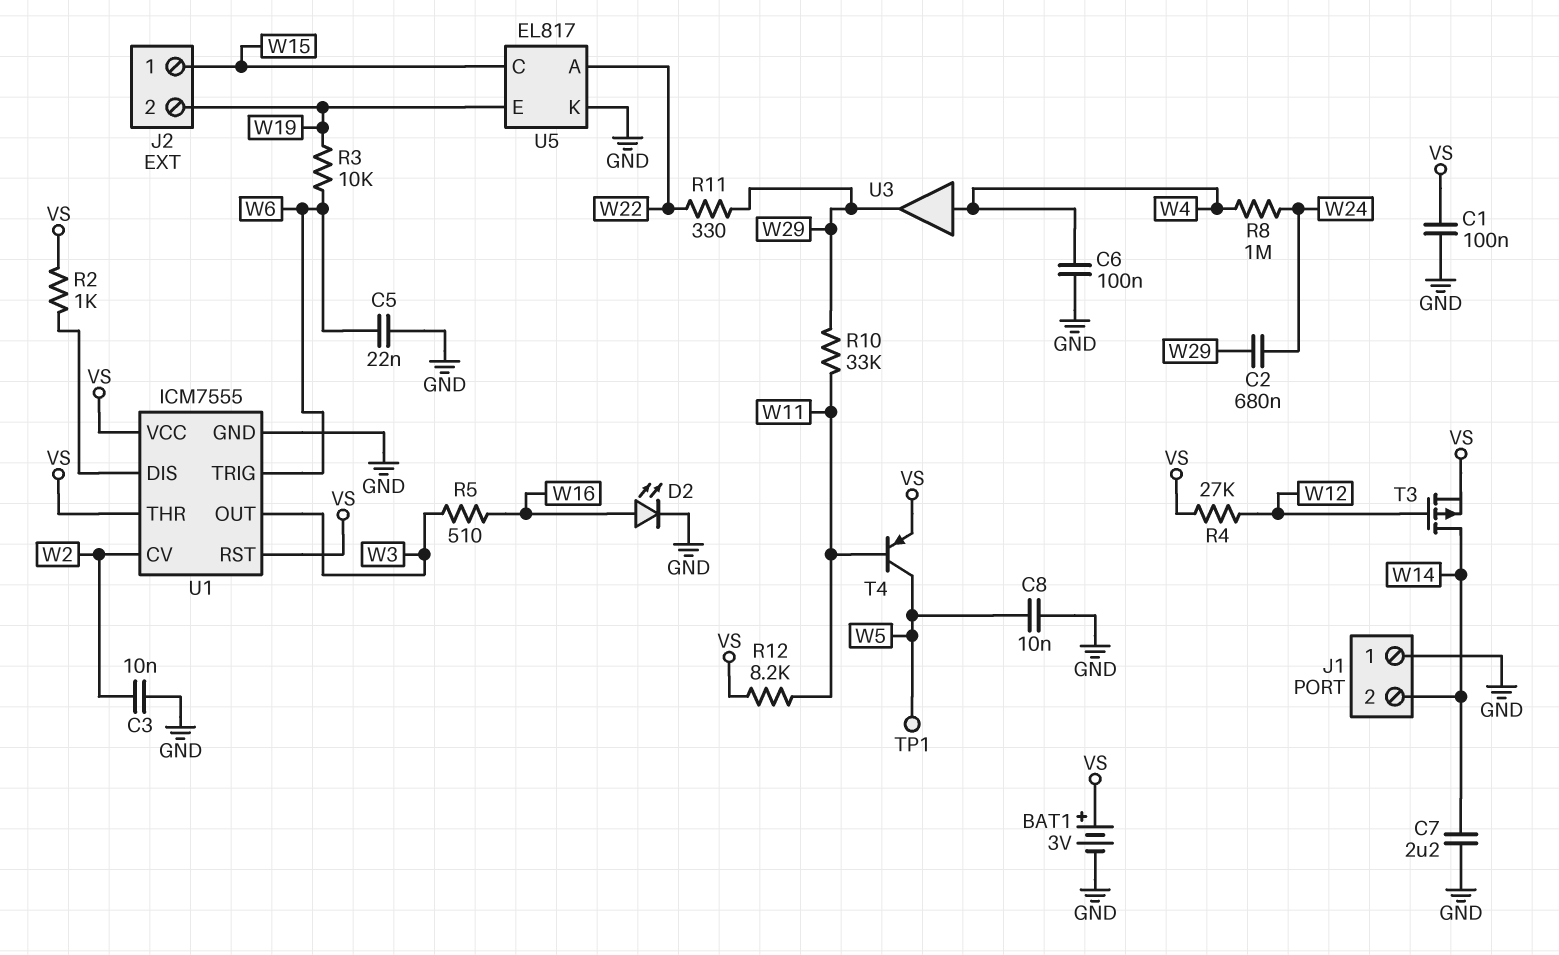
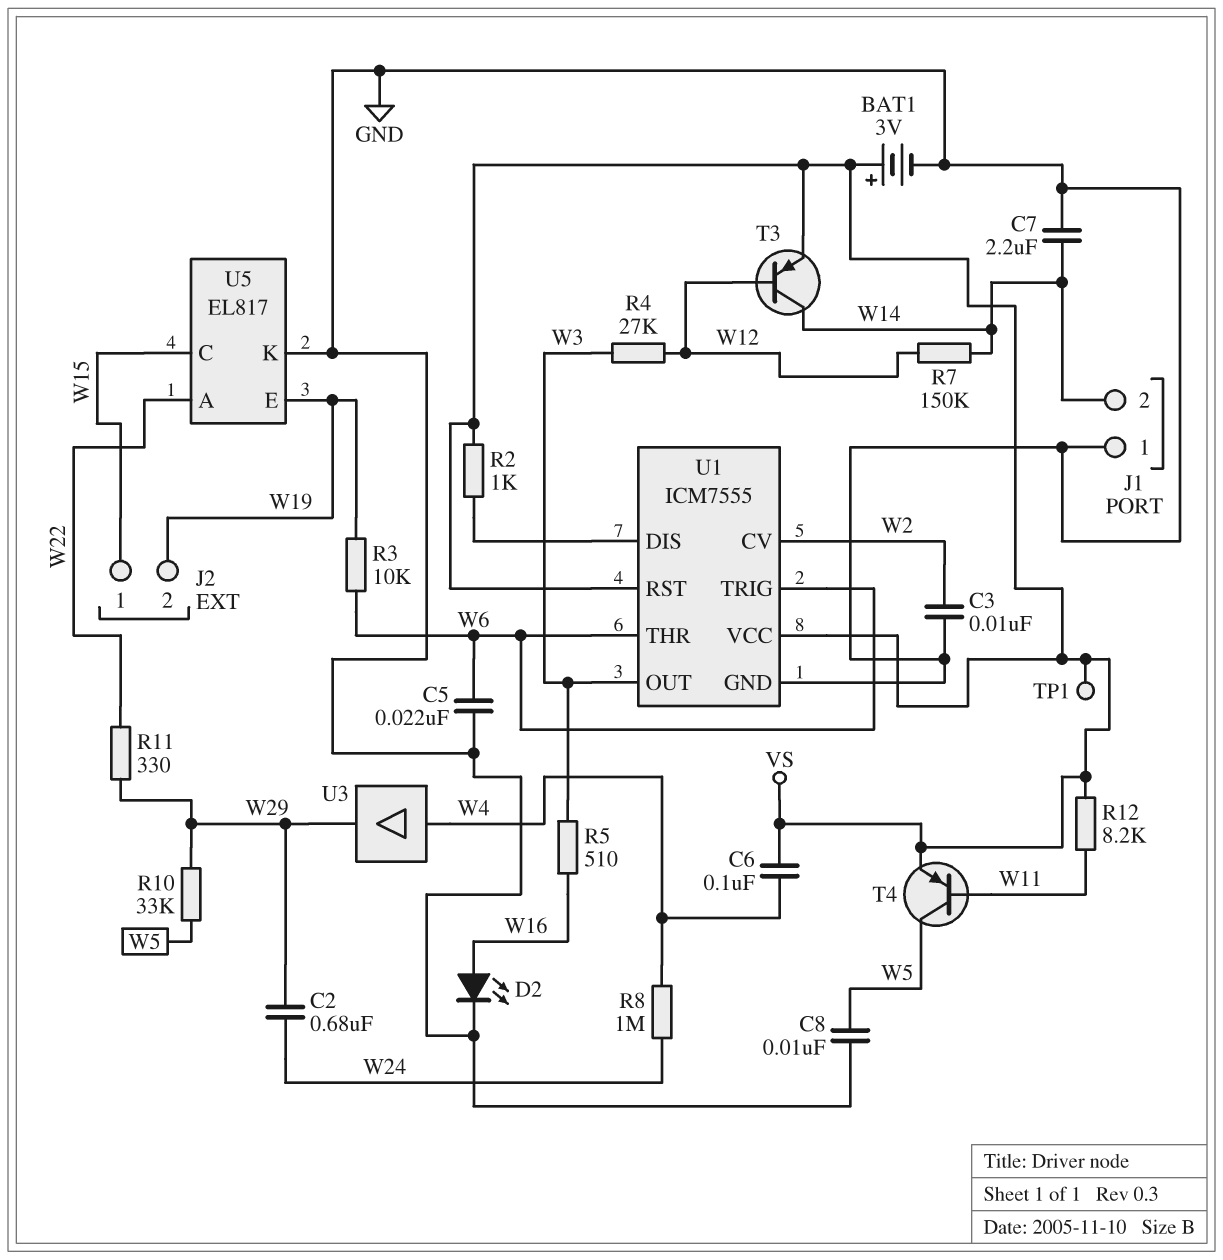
C1: 100nF (GND, VS) -> none
C6: 100nF (GND, W4) -> 100nF (VS, W4)
R4: 27k (VS, W12) -> 27k (W3, W12)
R7: none -> 150k (W12, W14)
R10: 33k (W11, W29) -> 33k (W5, W29)
T3: PMOS (G W12, D W14, S VS) -> PNP (B W12, C W14, E VS)
TP1: test point (W5) -> test point (VS)
U1 pin THR: VS -> W6

